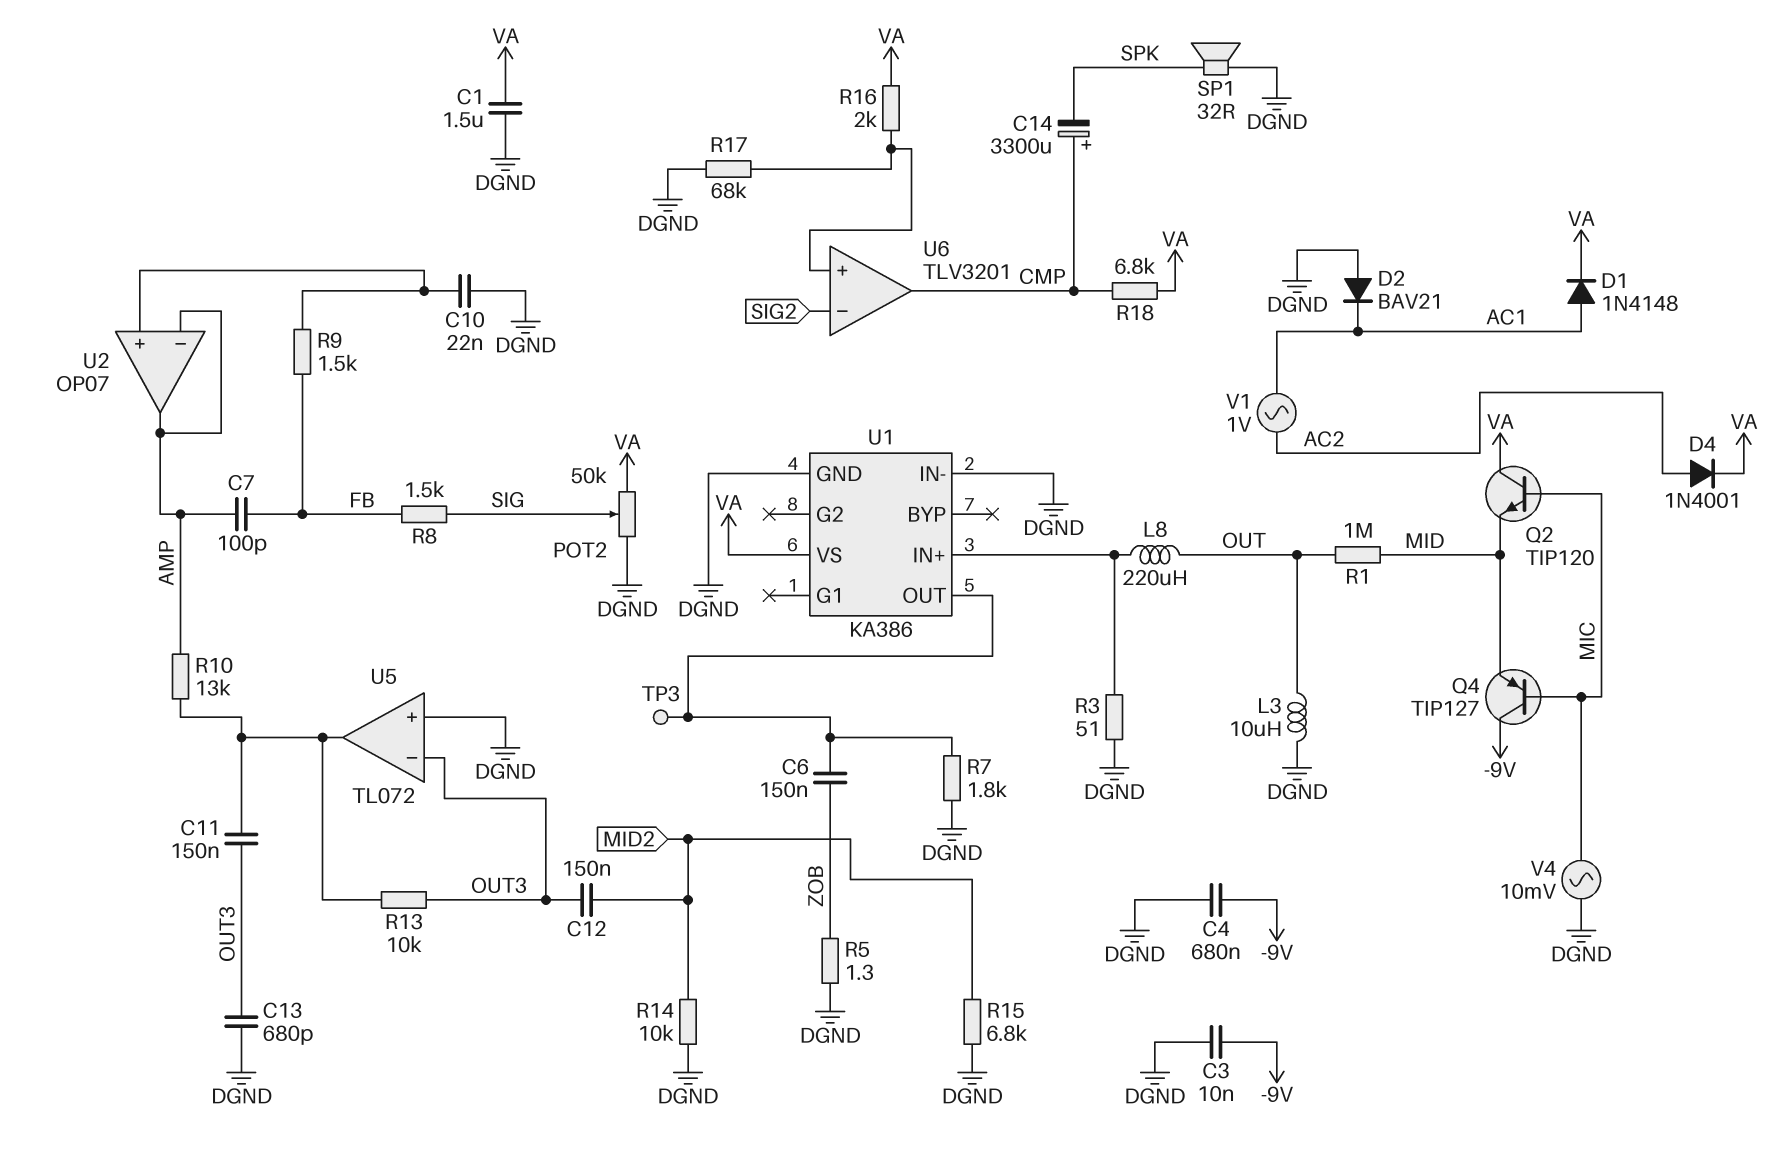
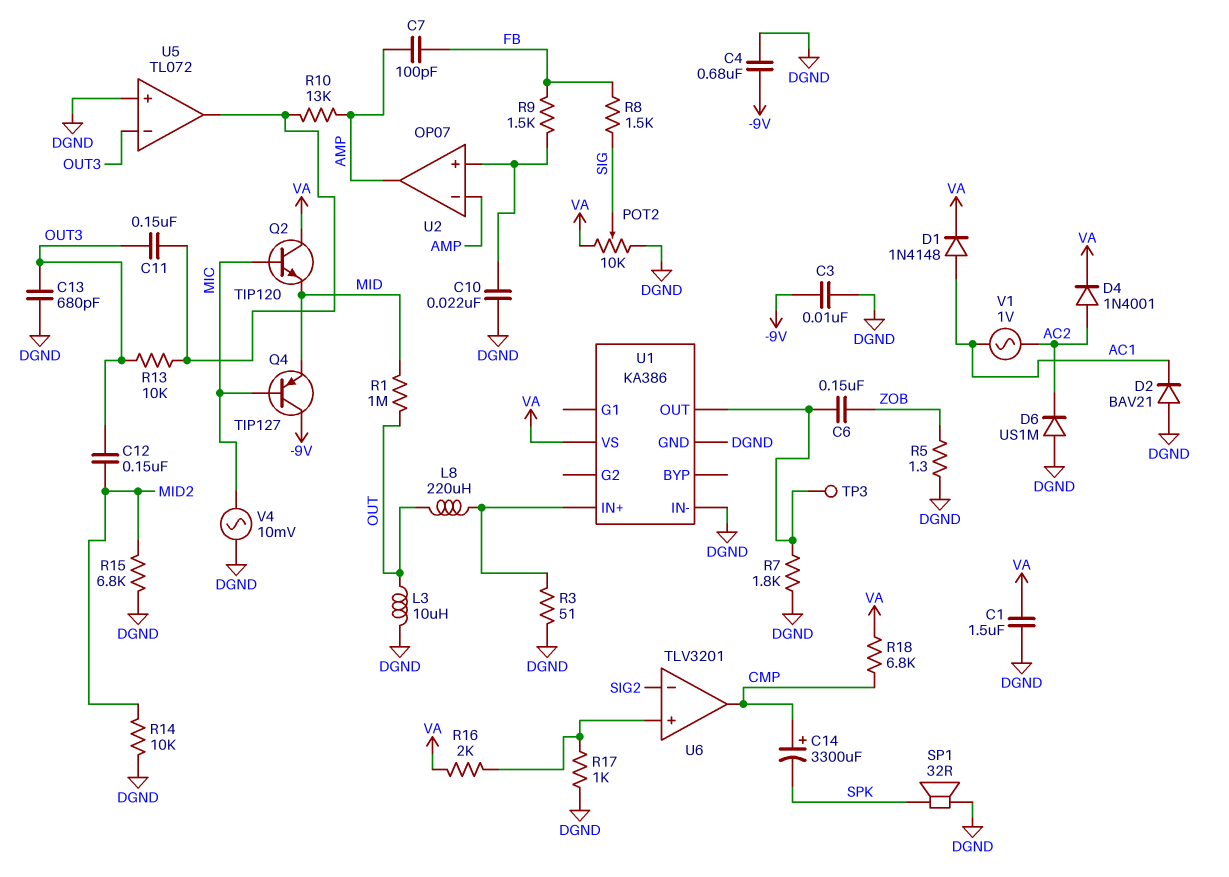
D6: none -> diode US1M (A DGND, K AC2)
POT2: 50k (DGND, VA, wiper SIG) -> 10k (DGND, VA, wiper SIG)
R17: 68k (DGND, U6/in+) -> 1k (DGND, U6/in+)

